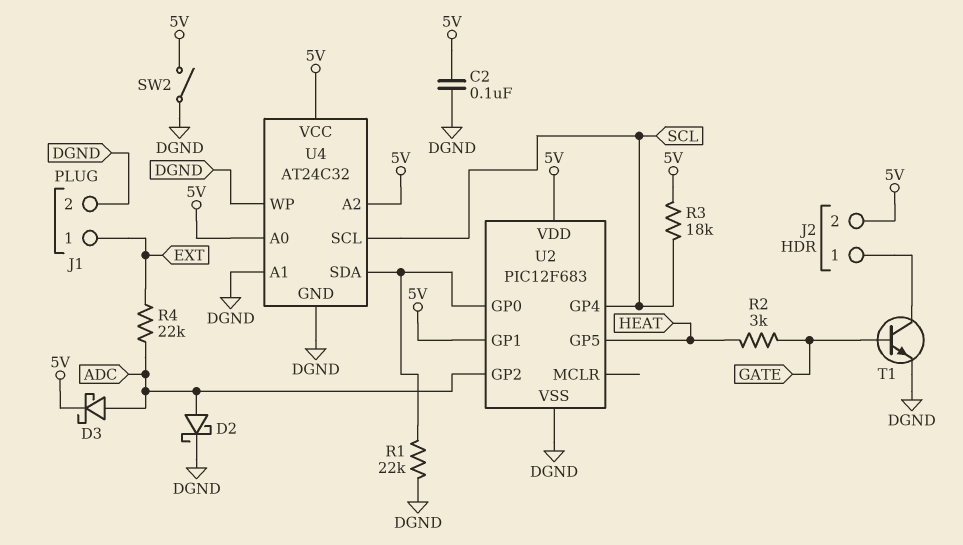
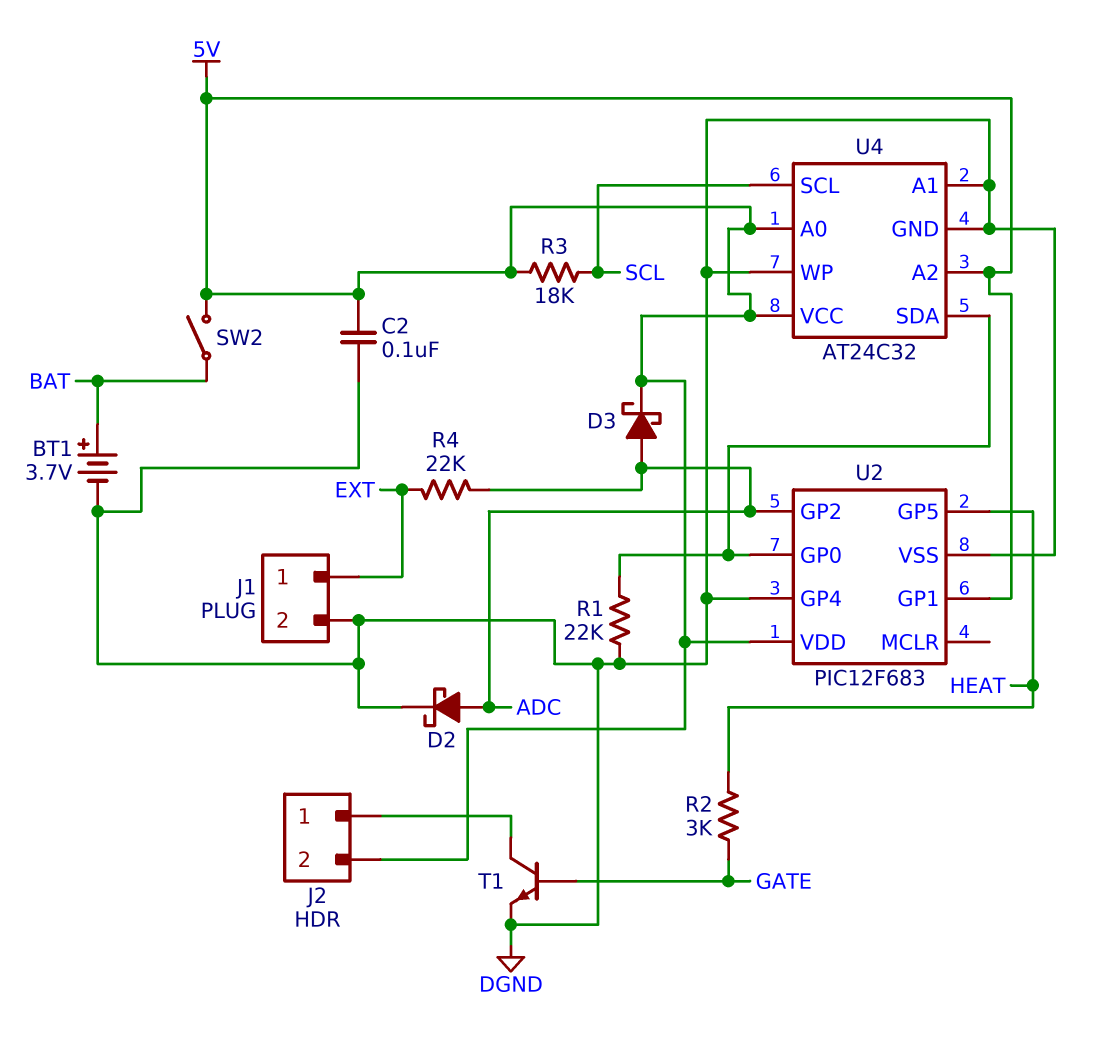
BT1: none -> 3.7V (plus BAT, minus DGND)
SW2: switch (5V, DGND) -> switch (5V, BAT)
U2 pin GP4: SCL -> DGND

